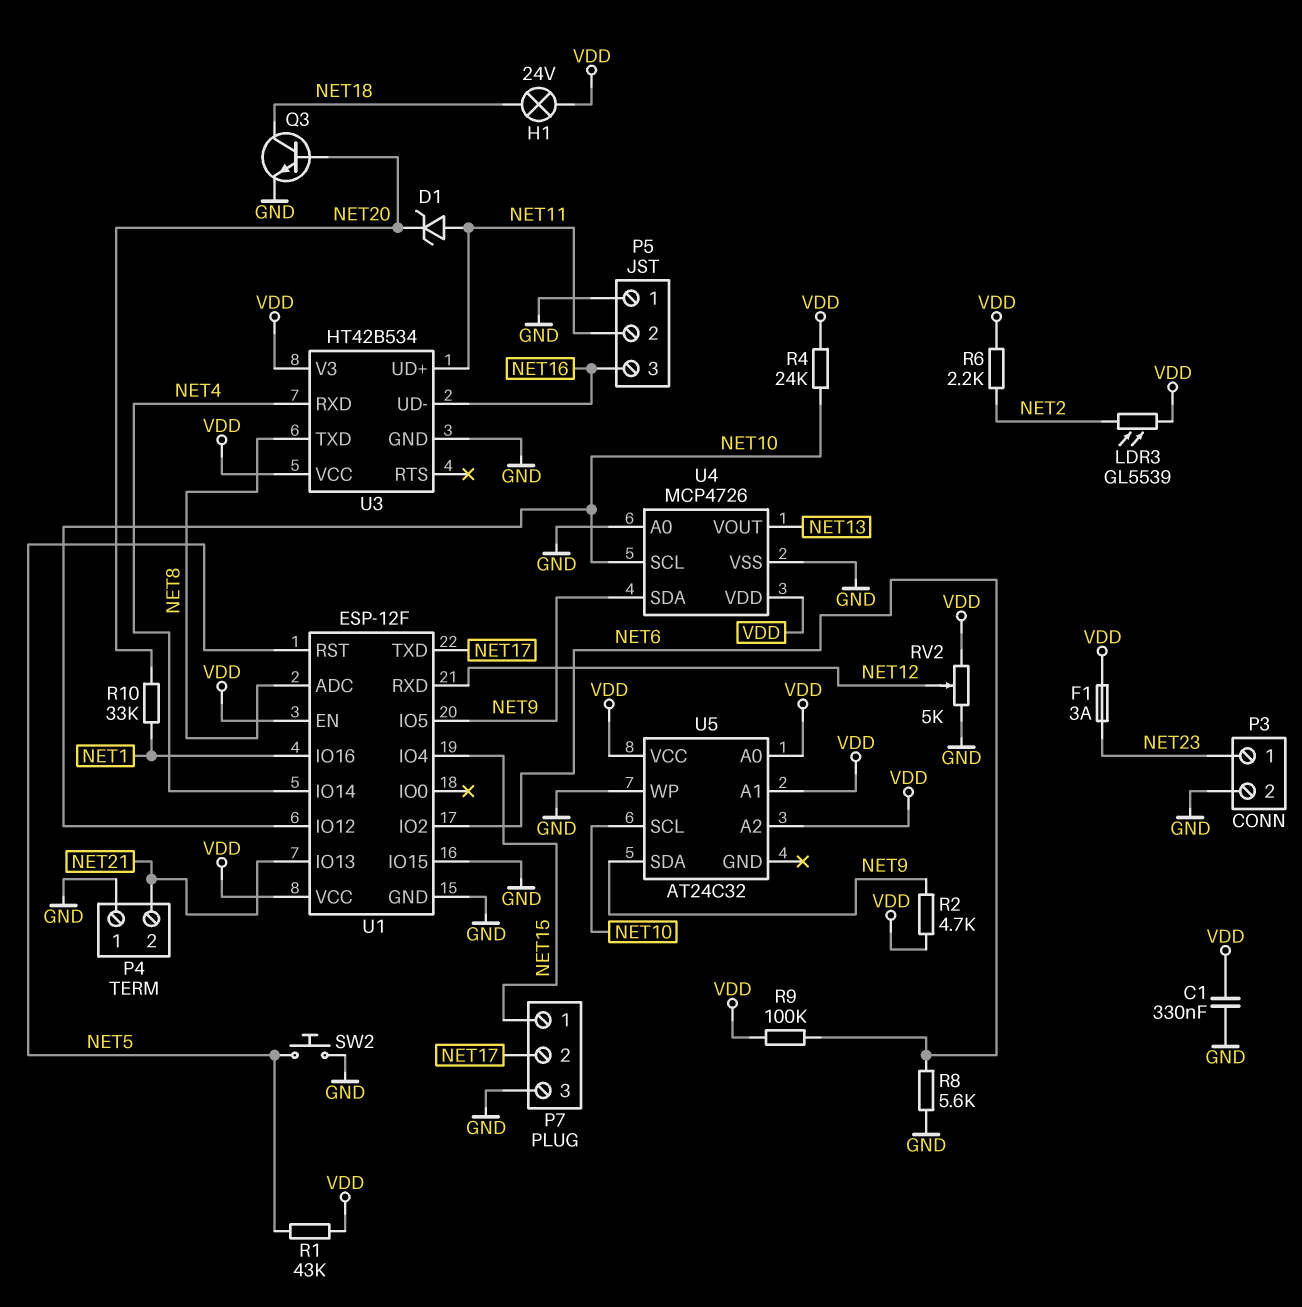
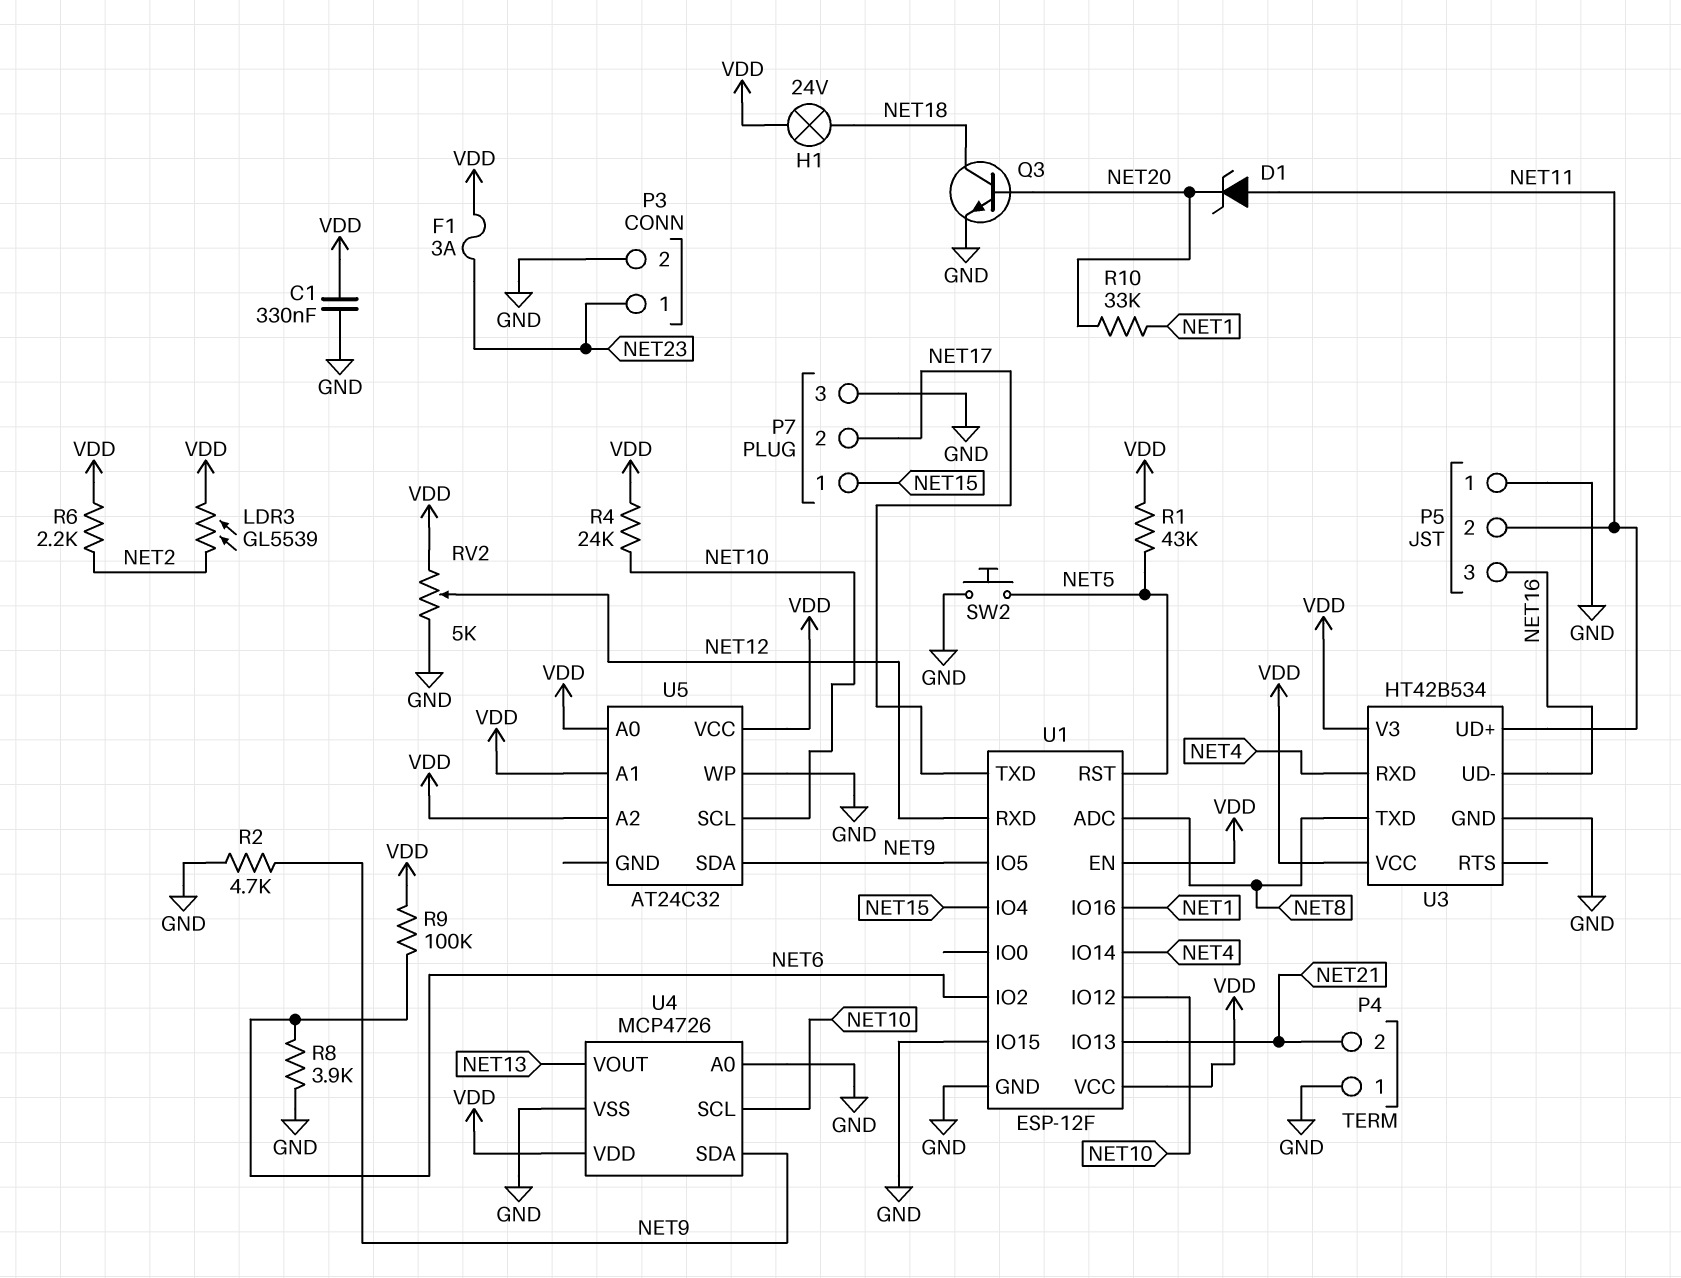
R2: 4.7k (NET9, VDD) -> 4.7k (GND, NET9)
R8: 5.6k (GND, NET6) -> 3.9k (GND, NET6)

